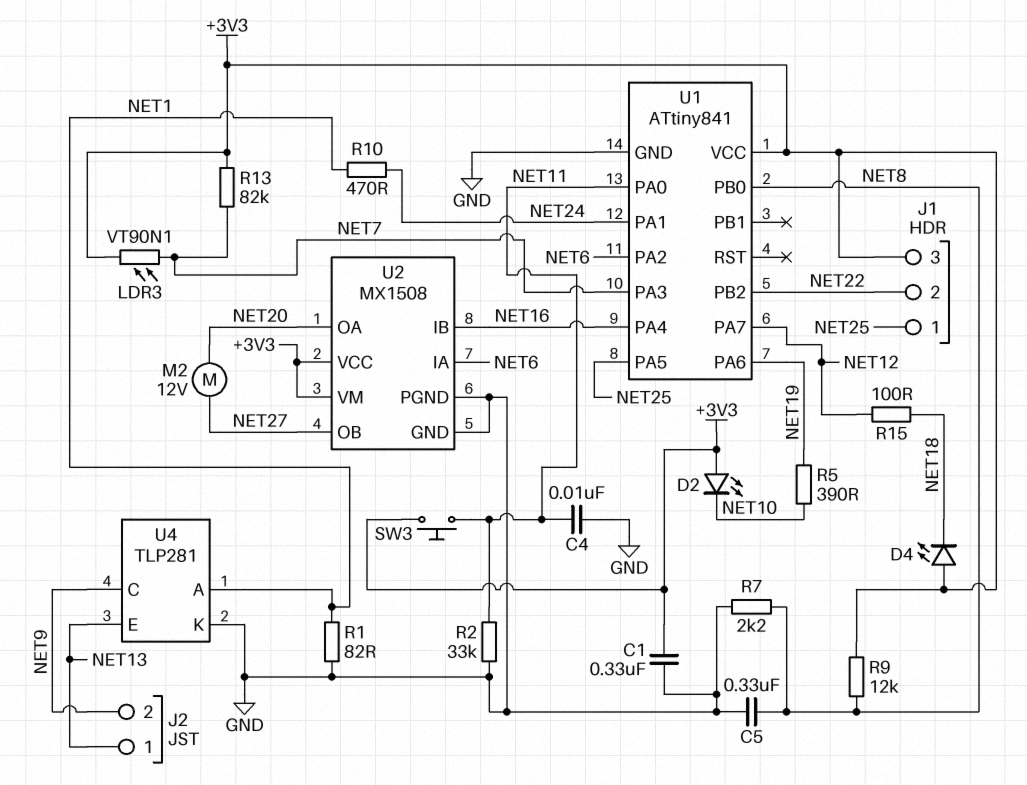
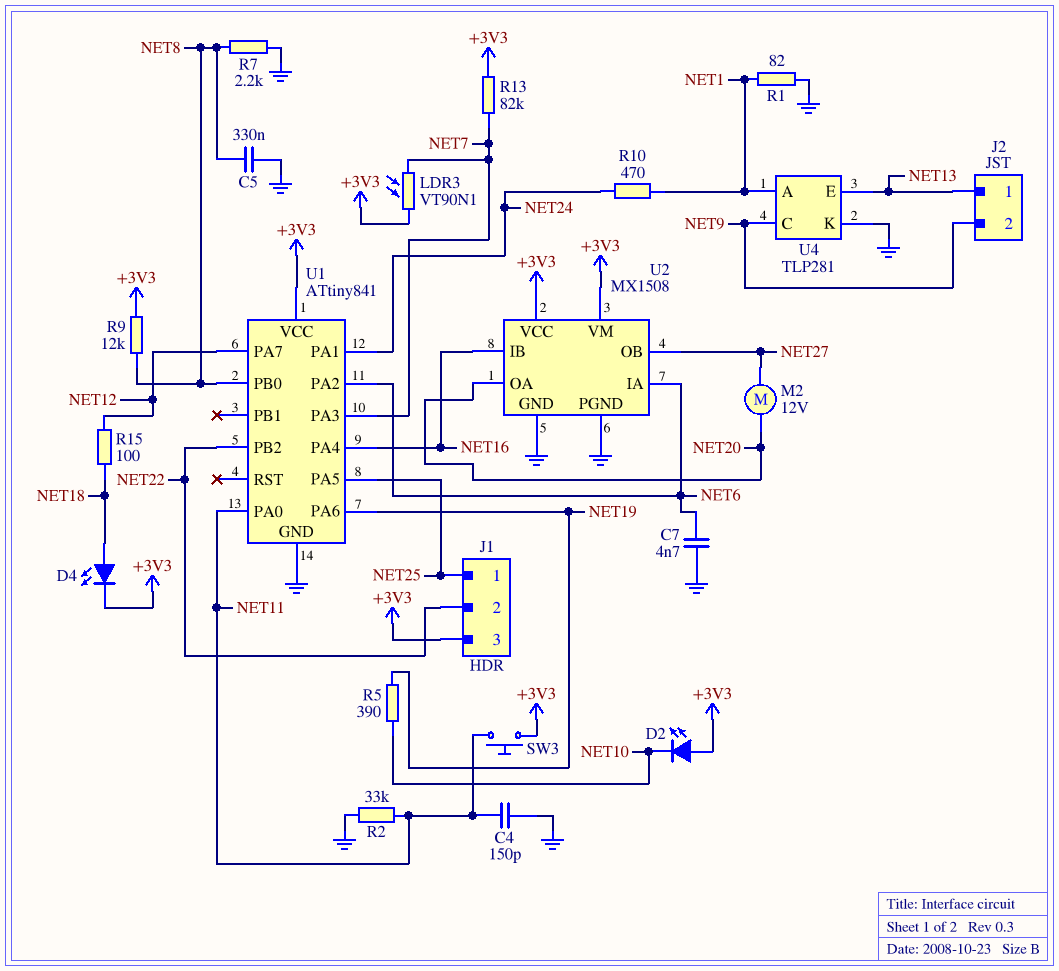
C1: 330nF (+3V3, GND) -> none
C4: 10nF (GND, NET11) -> 150pF (GND, NET11)
C7: none -> 4.7nF (GND, NET6)
D4: LED (A +3V3, K NET18) -> LED (A NET18, K +3V3)

